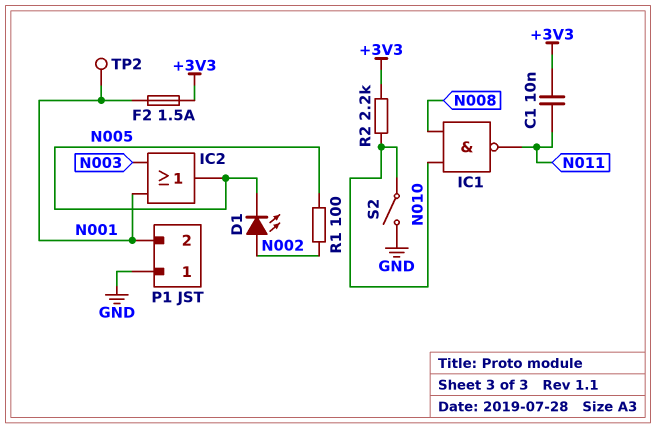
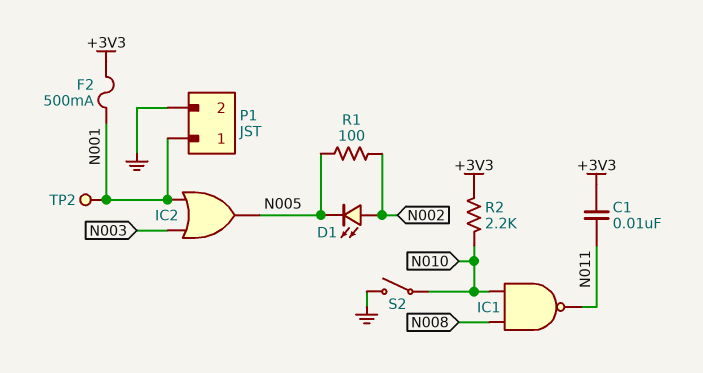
F2: 1.5A (+3V3, N001) -> 500mA (+3V3, N001)
P1 pin 1: GND -> N001
P1 pin 2: N001 -> GND

